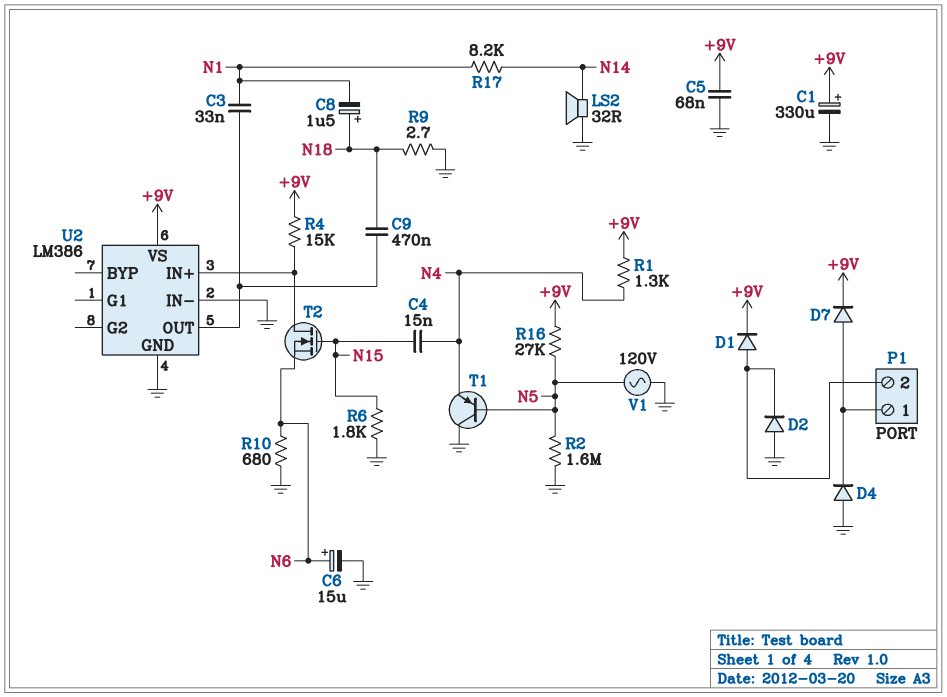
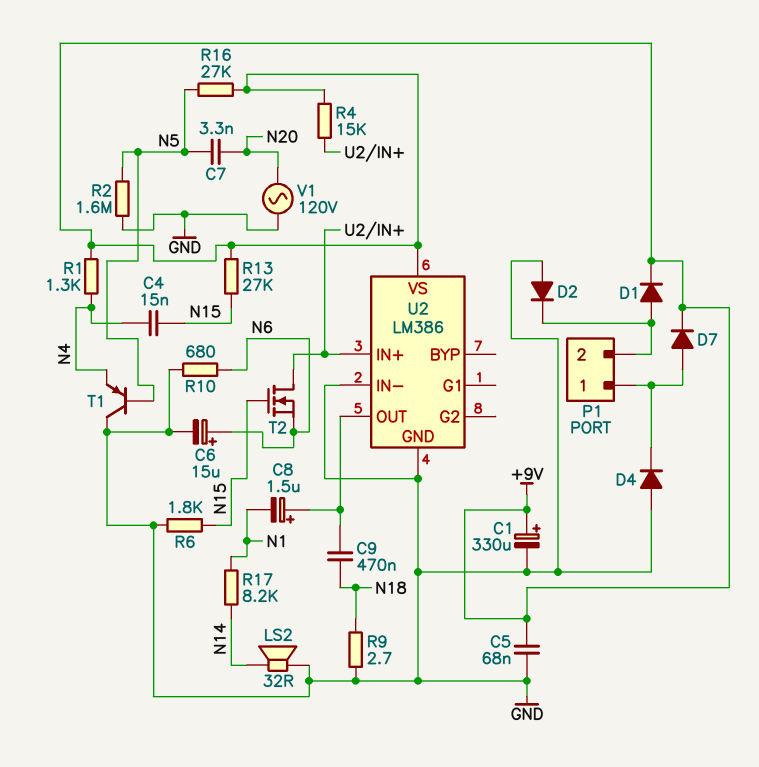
C3: 33nF (N1, U2/OUT) -> none
C7: none -> 3.3nF (N5, N20)
C8: 1.5uF (plus N18, minus N1) -> 1.5uF (plus U2/OUT, minus N1)
R13: none -> 27k (+9V, N15)
V1: AC 120V (GND, N5) -> AC 120V (GND, N20)

